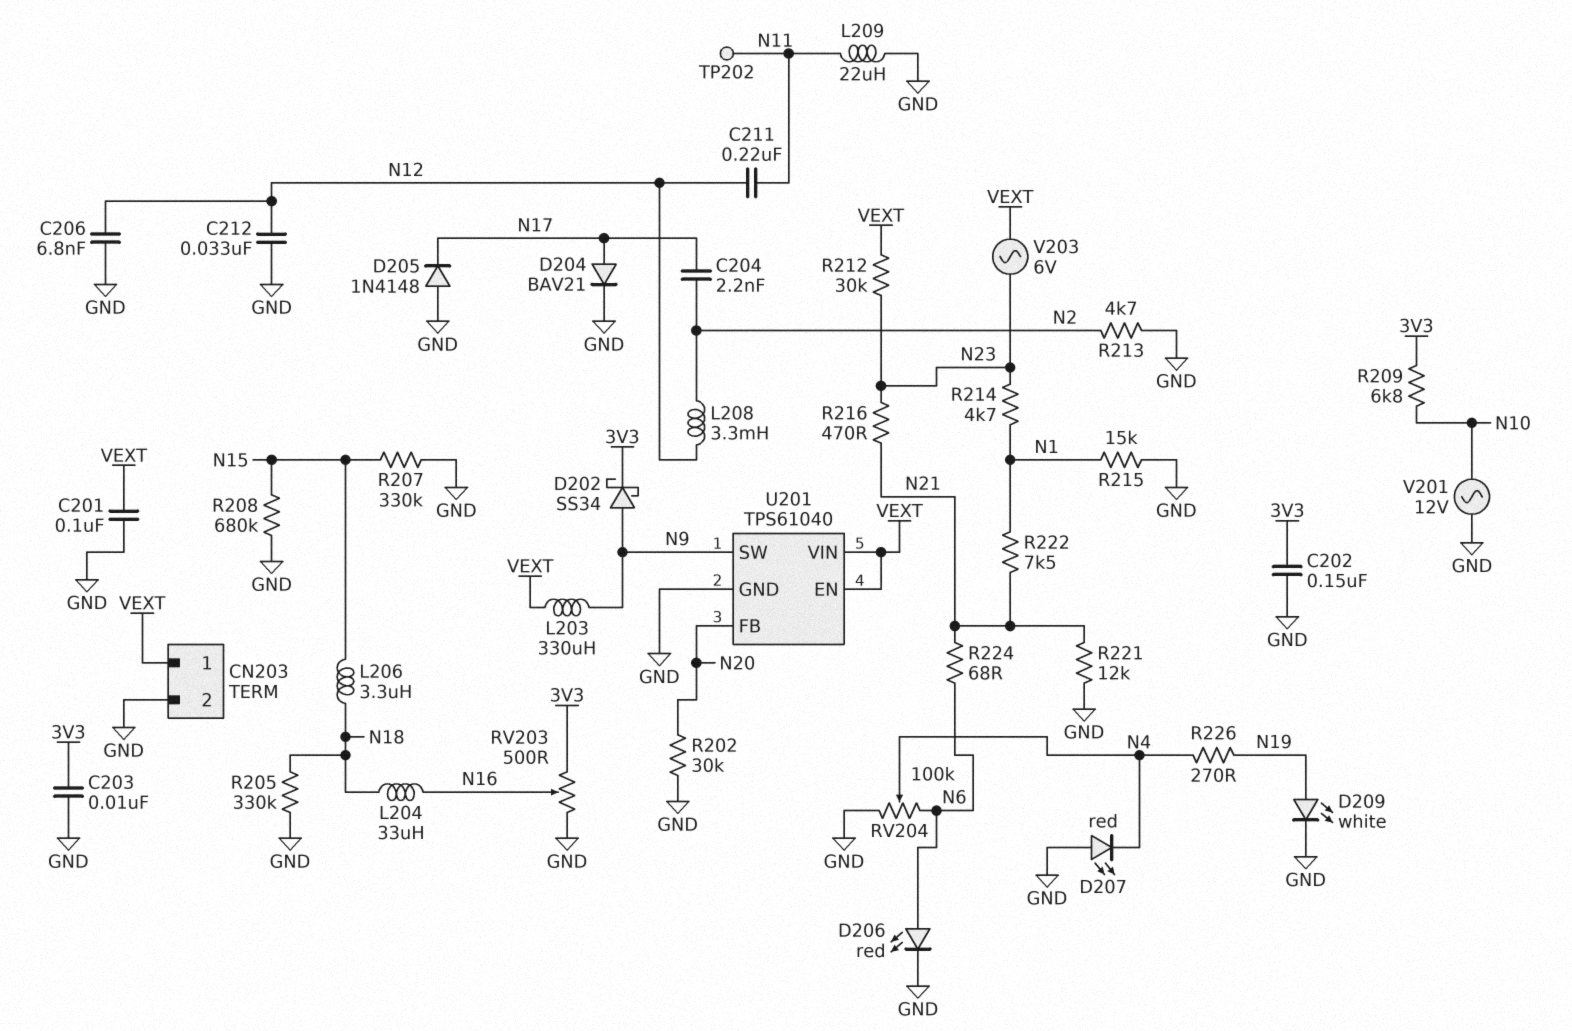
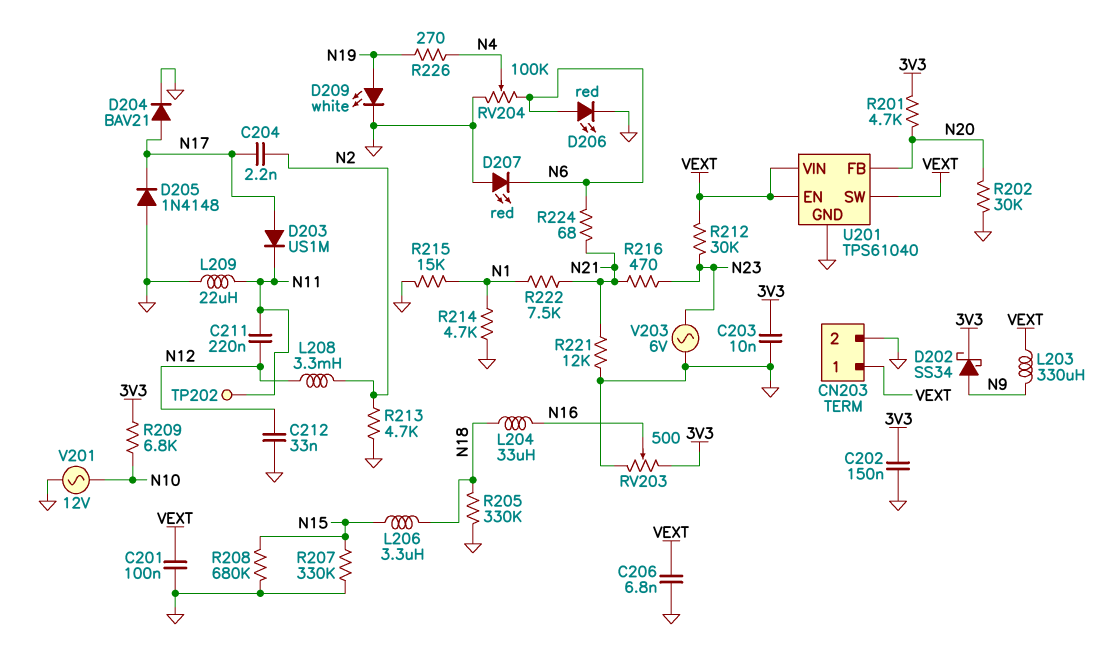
C206: 6.8nF (GND, N12) -> 6.8nF (GND, VEXT)
D203: none -> diode US1M (A N17, K N11)
D207: LED red (A GND, K N4) -> LED red (A GND, K N6)
R201: none -> 4.7k (3V3, N20)
R214: 4.7k (N1, N23) -> 4.7k (GND, N1)
U201 pin SW: N9 -> VEXT
V203: AC 6V (N23, VEXT) -> AC 6V (GND, N23)

